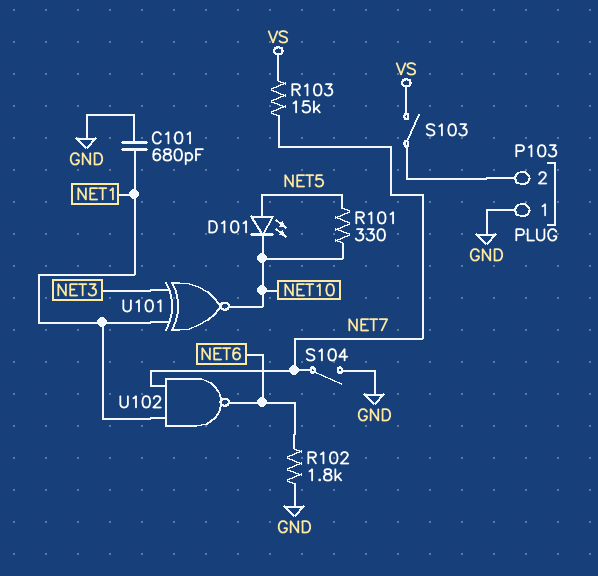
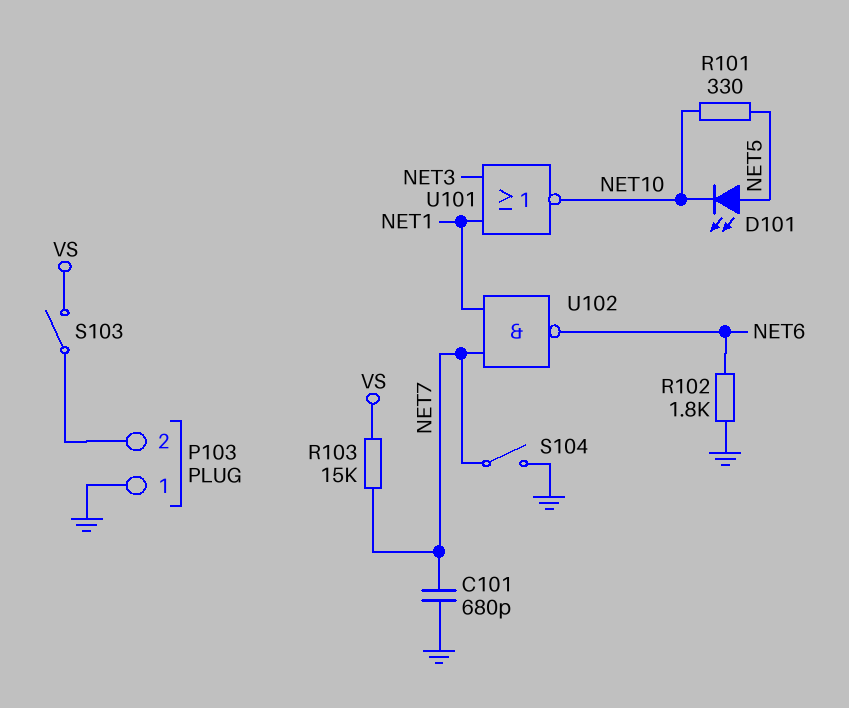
C101: 680pF (GND, NET1) -> 680pF (GND, NET7)
U101: XNOR (in NET1, in NET3, out NET10) -> NOR (in NET1, in NET3, out NET10)

